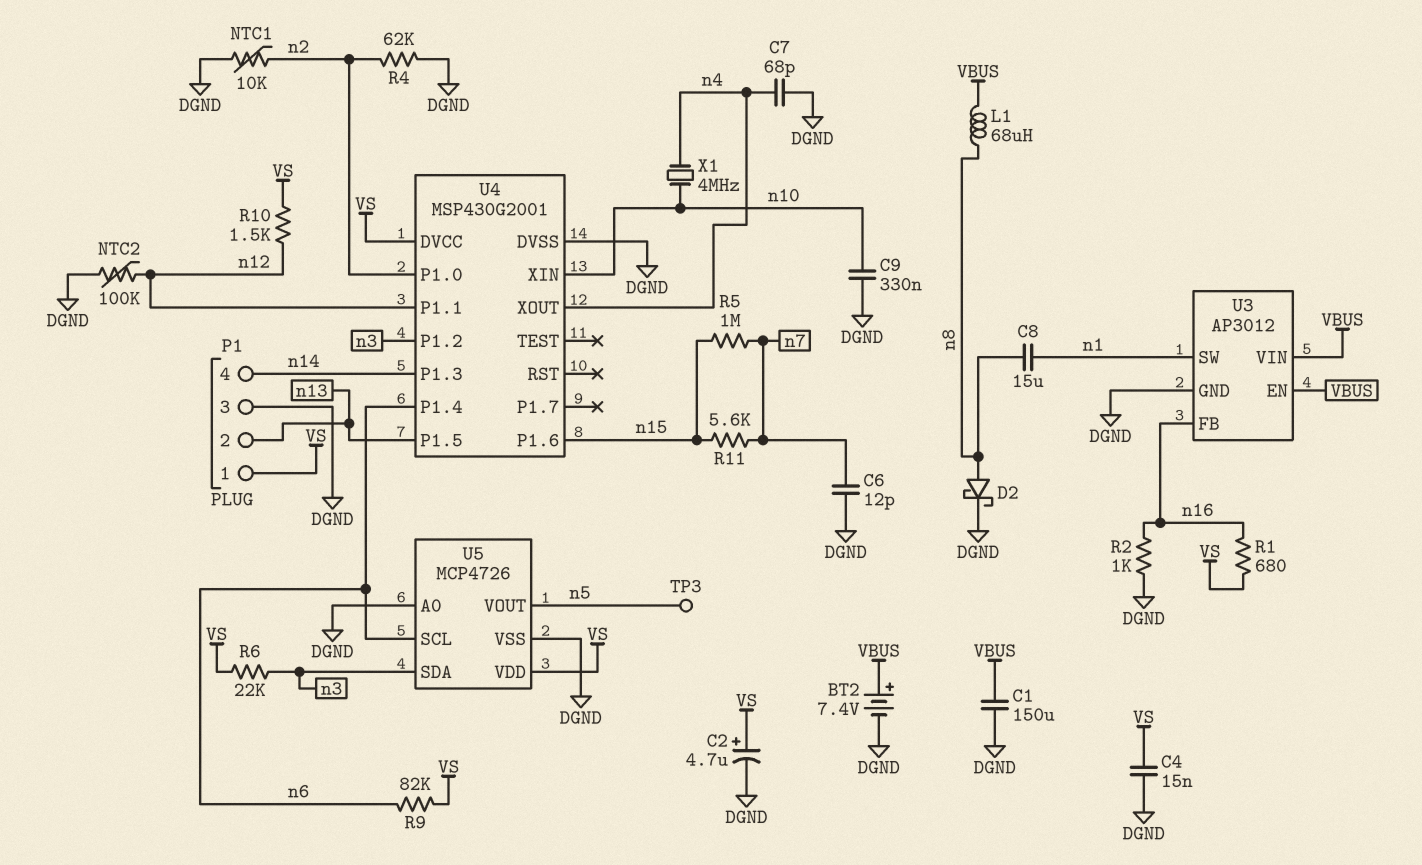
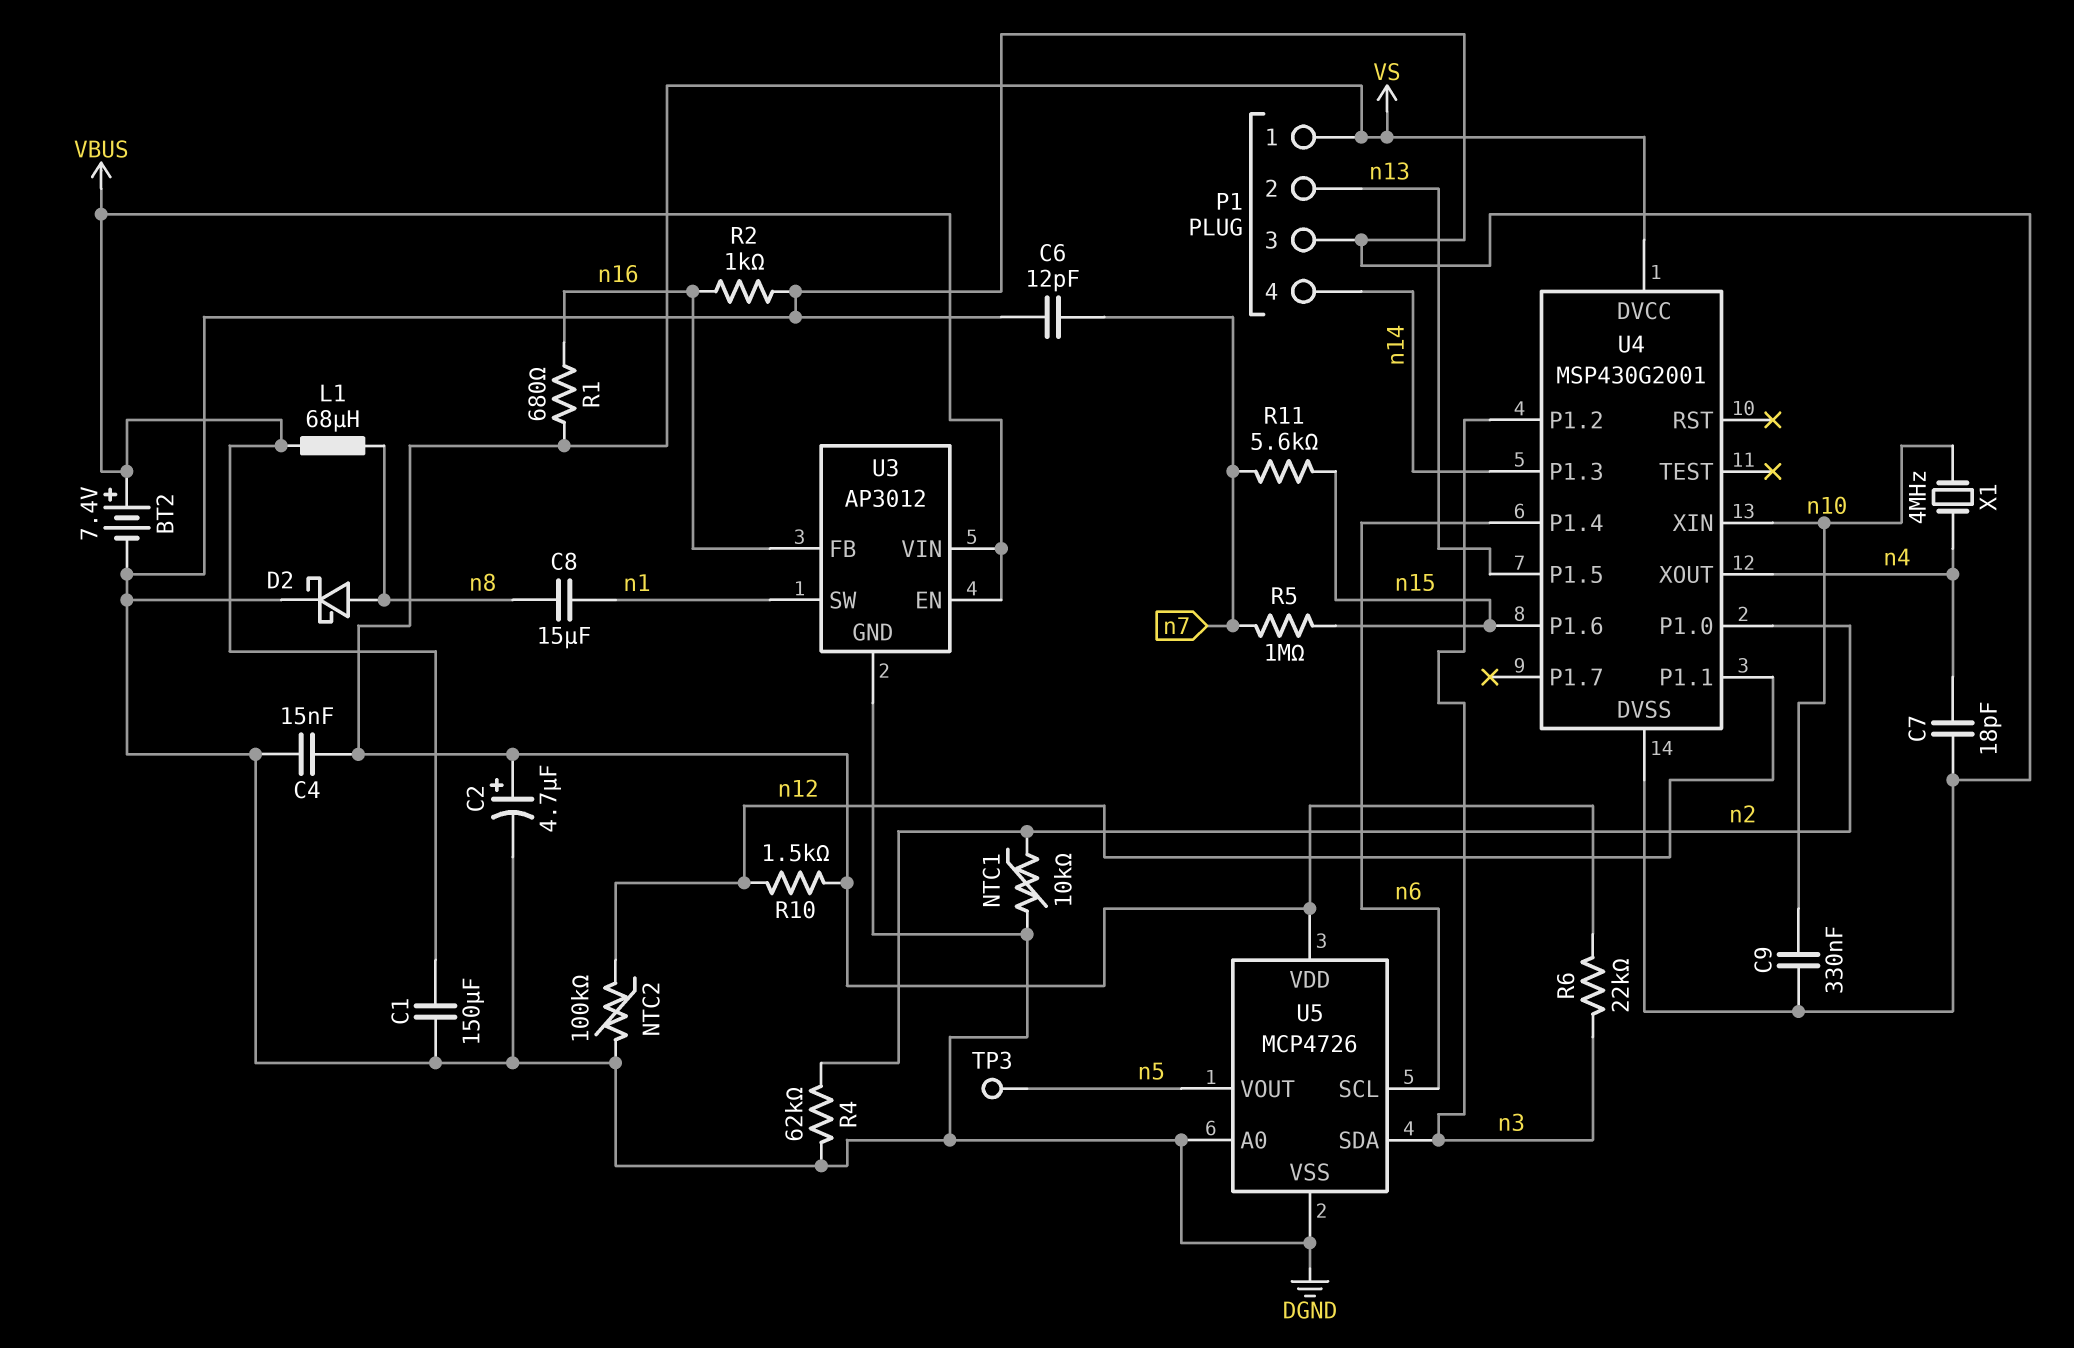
C7: 68pF (DGND, n4) -> 18pF (DGND, n4)
R9: 82k (VS, n6) -> none

